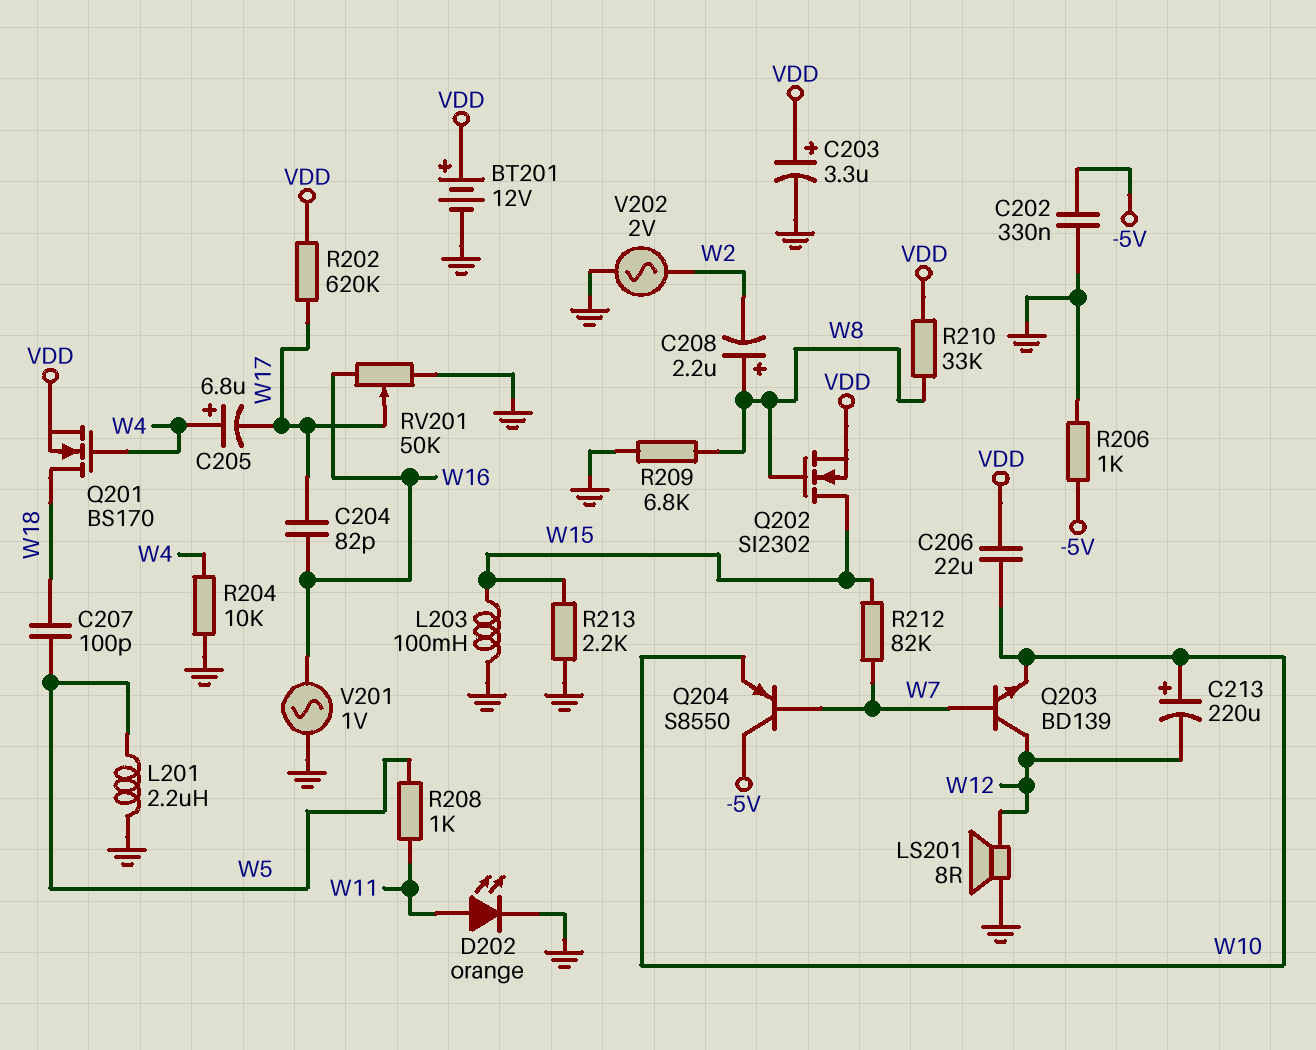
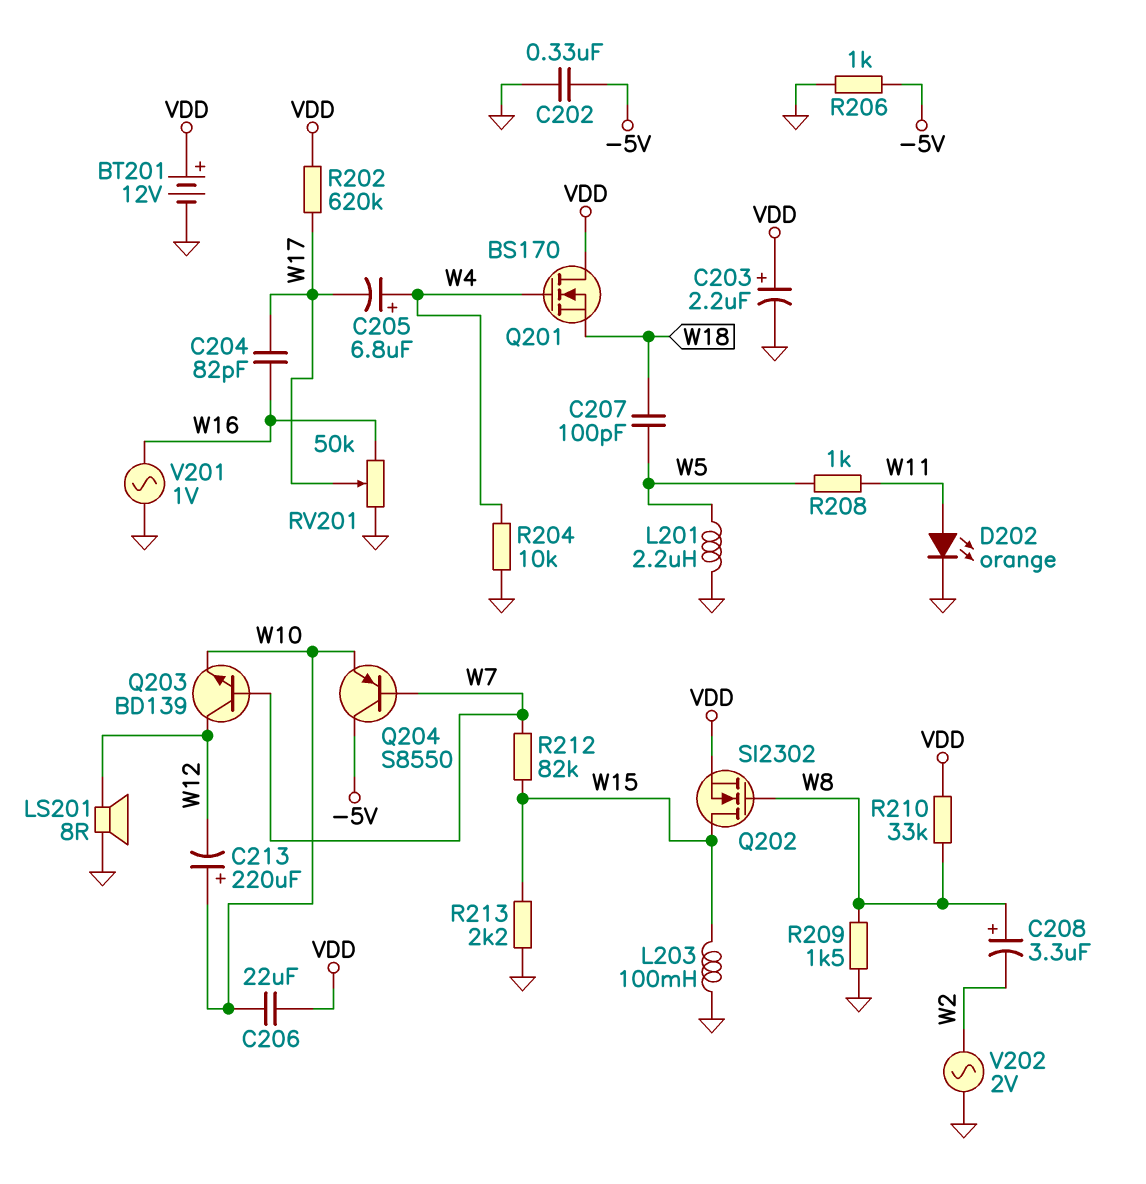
C203: 3.3uF (plus VDD, minus GND) -> 2.2uF (plus VDD, minus GND)
C208: 2.2uF (plus W8, minus W2) -> 3.3uF (plus W8, minus W2)
Q201: NMOS BS170 (G W4, D W18, S VDD) -> NMOS BS170 (G W4, D VDD, S W18)
R209: 6.8k (GND, W8) -> 1.5k (GND, W8)

